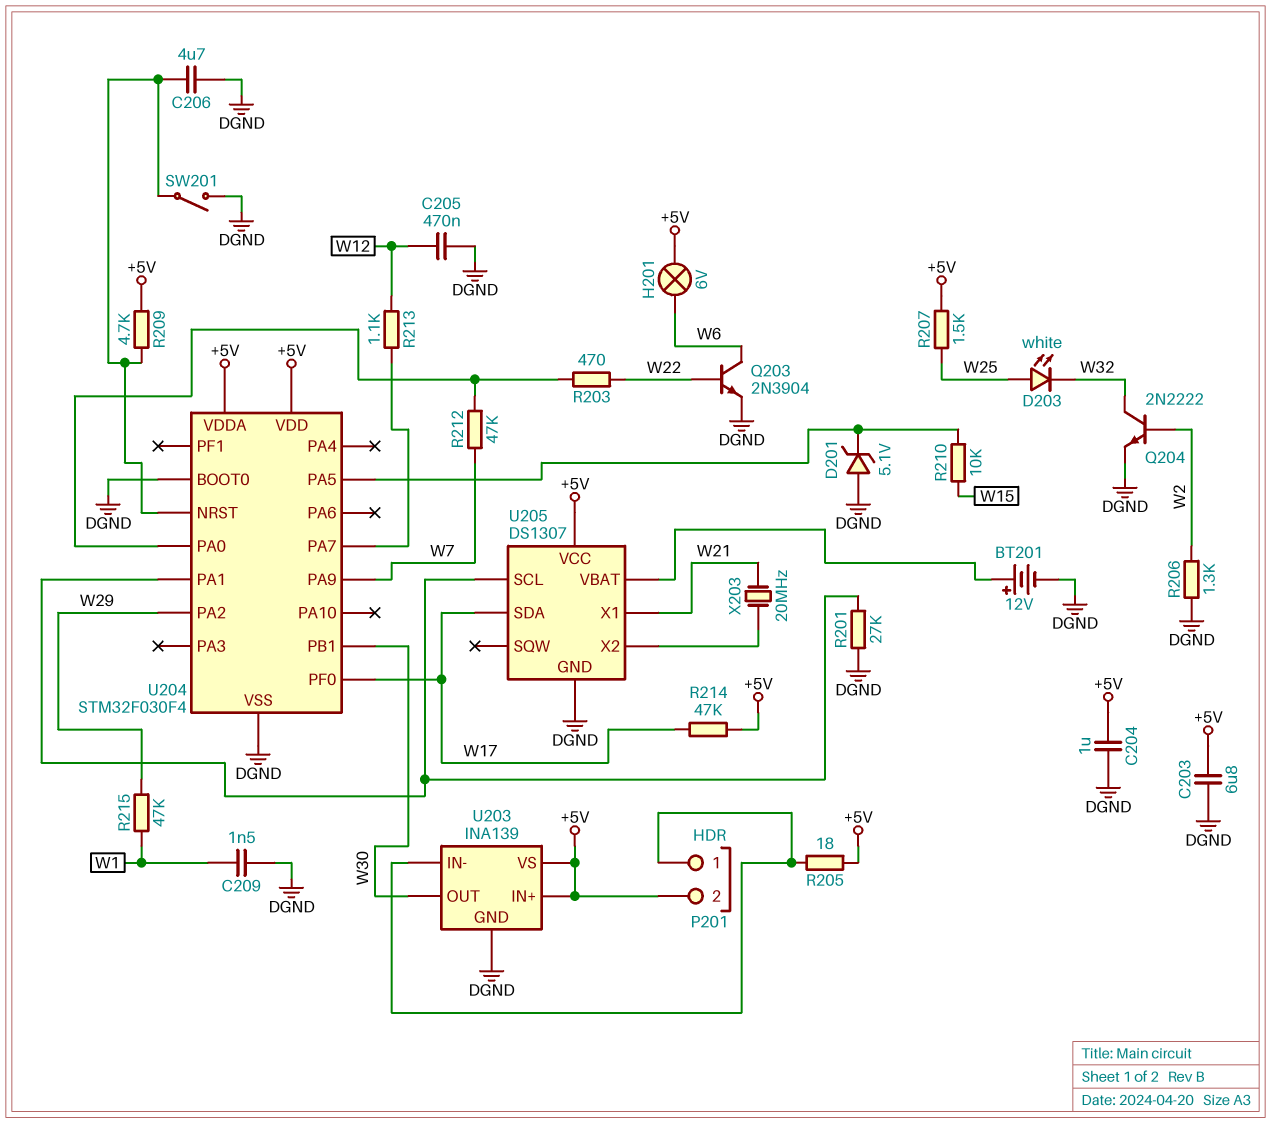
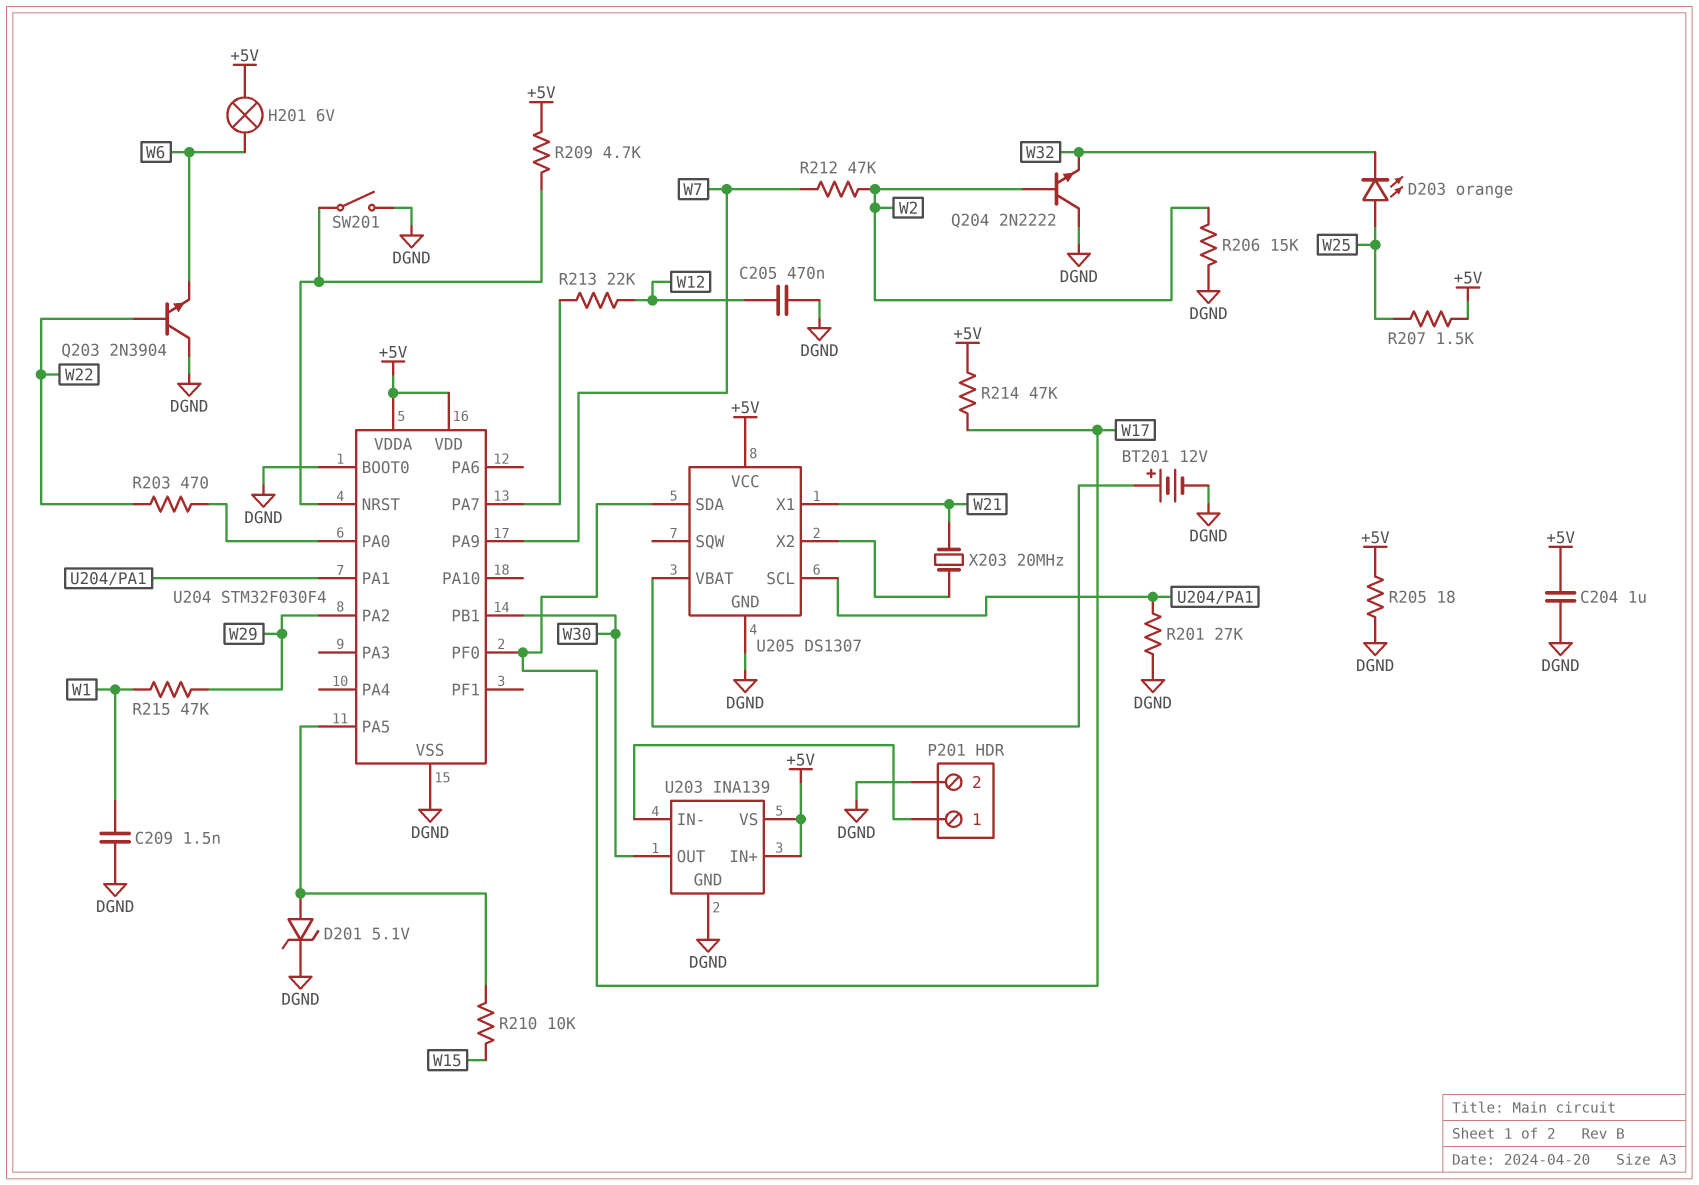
C203: 6.8uF (+5V, DGND) -> none
C206: 4.7uF (DGND, U204/NRST) -> none
D201: zener 5.1V (A DGND, K U204/PA5) -> zener 5.1V (A U204/PA5, K DGND)
D203: LED white (A W25, K W32) -> LED orange (A W25, K W32)
P201 pin 2: +5V -> DGND
Q203: NPN 2N3904 (B W22, C W6, E DGND) -> NPN 2N3904 (B W22, C DGND, E W6)
Q204: NPN 2N2222 (B W2, C W32, E DGND) -> NPN 2N2222 (B W2, C DGND, E W32)
R205: 18 (+5V, P201/1) -> 18 (+5V, DGND)
R206: 1.3k (DGND, W2) -> 15k (DGND, W2)
R212: 47k (U204/PA0, W7) -> 47k (W2, W7)
R213: 1.1k (U204/PA7, W12) -> 22k (U204/PA7, W12)

